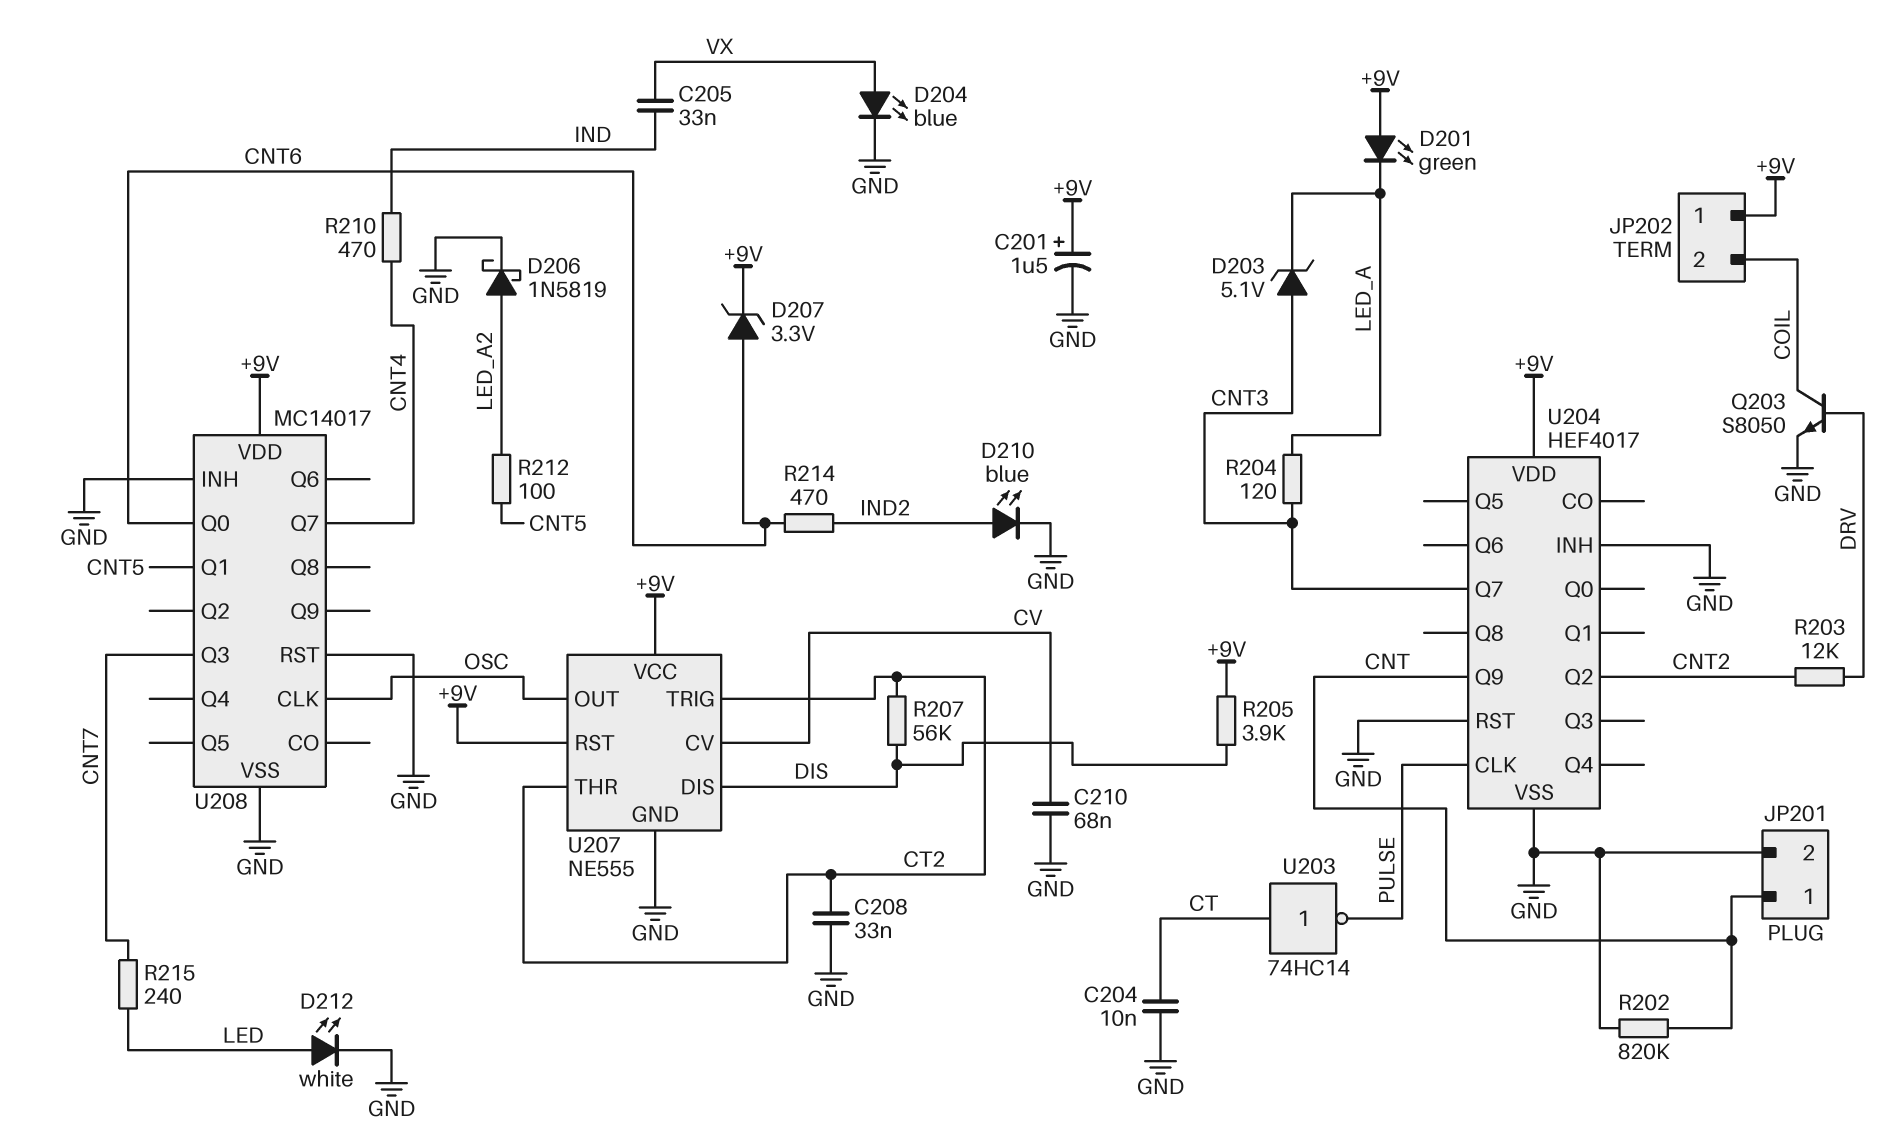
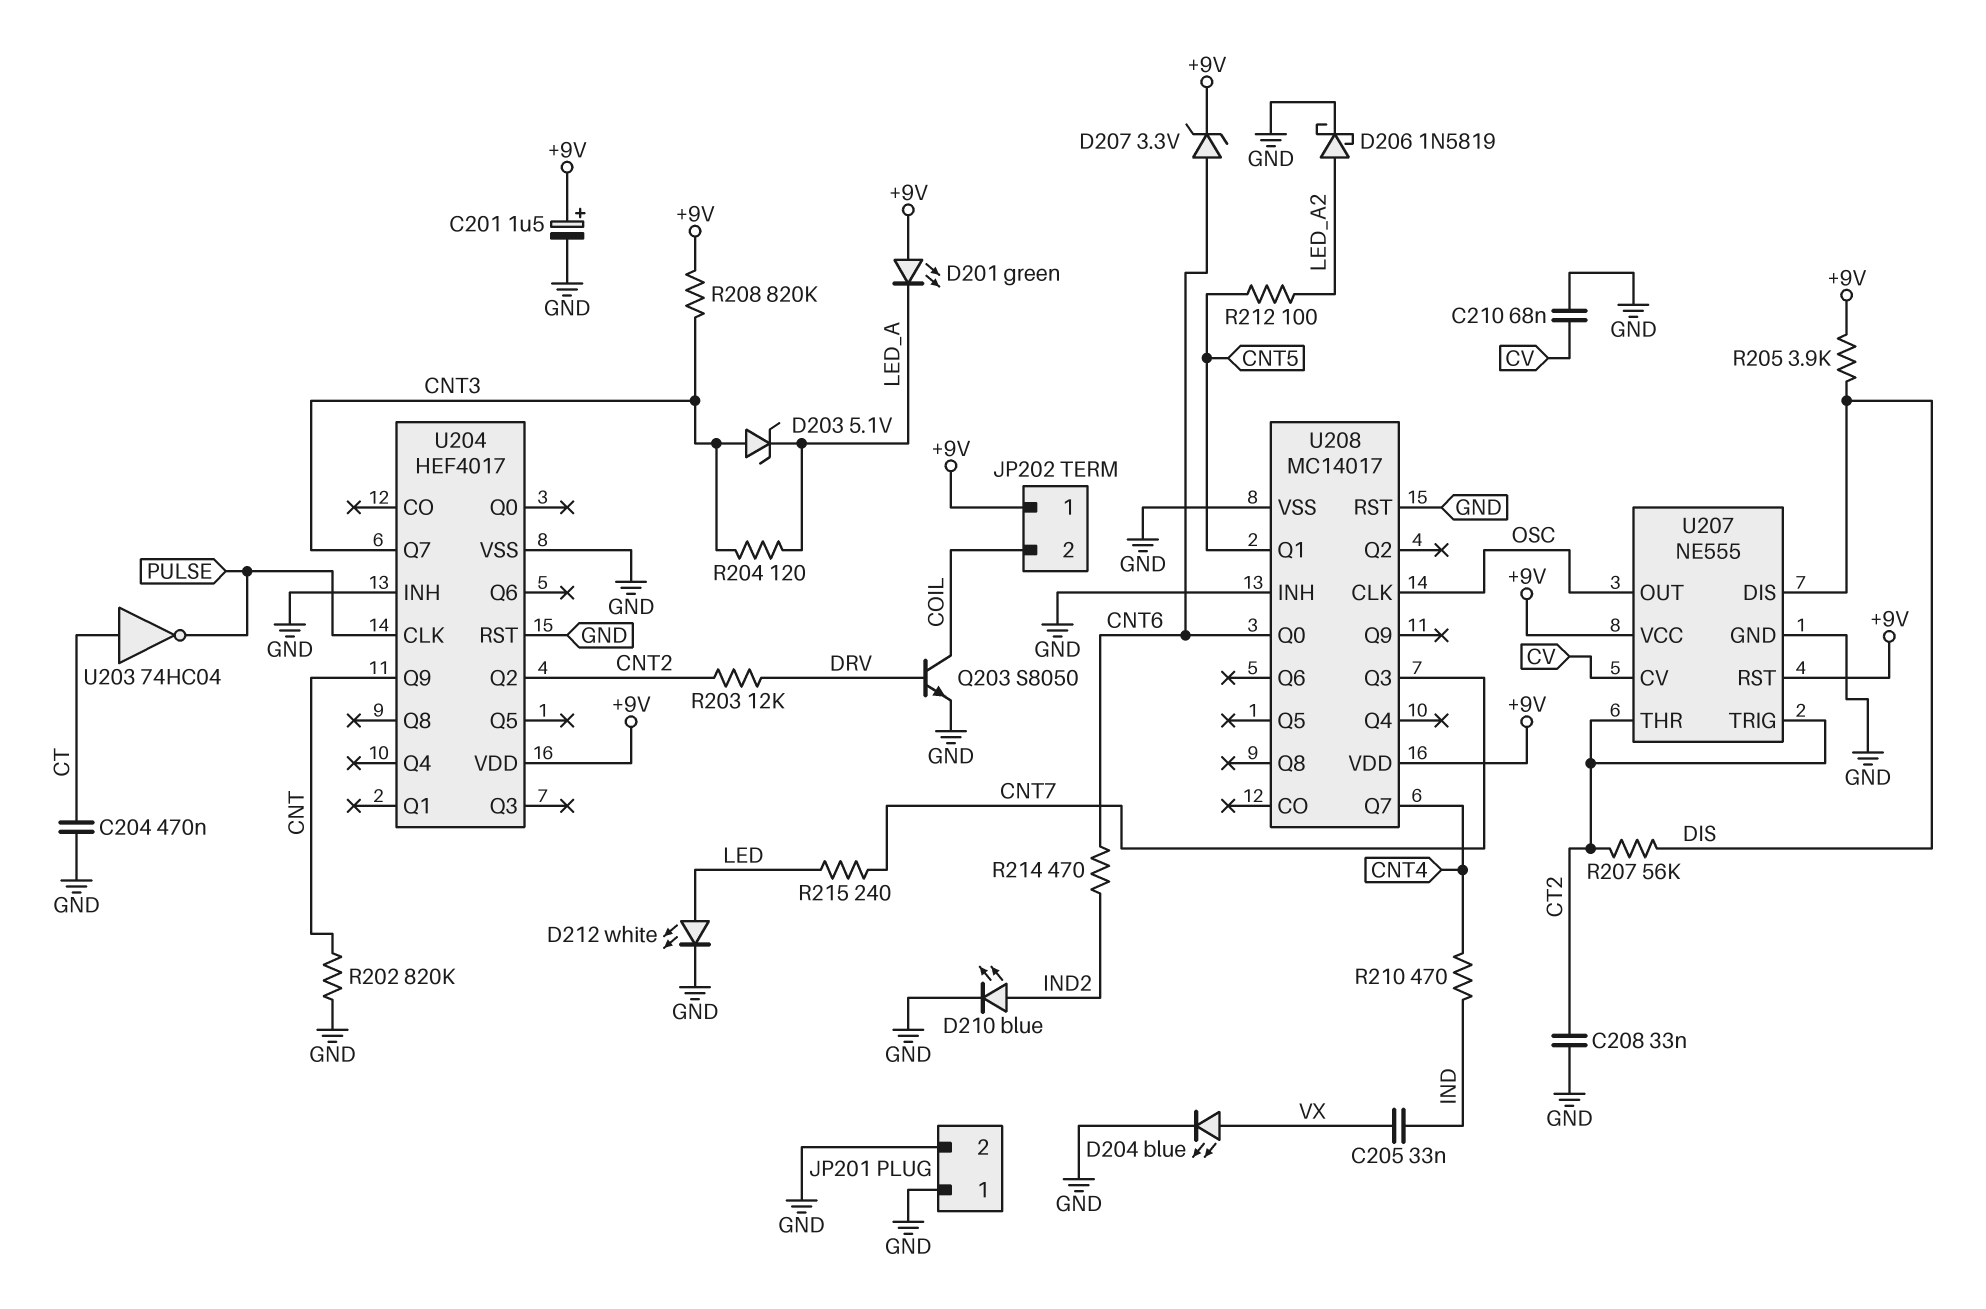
C204: 10nF (CT, GND) -> 470nF (CT, GND)
JP201 pin 1: CNT -> GND
R208: none -> 820k (+9V, CNT3)
U203: NOT 74HC14 (in CT, out PULSE) -> NOT 74HC04 (in CT, out PULSE)

